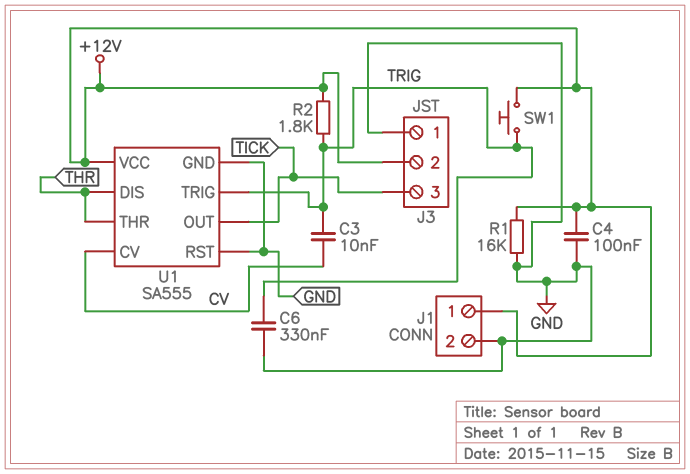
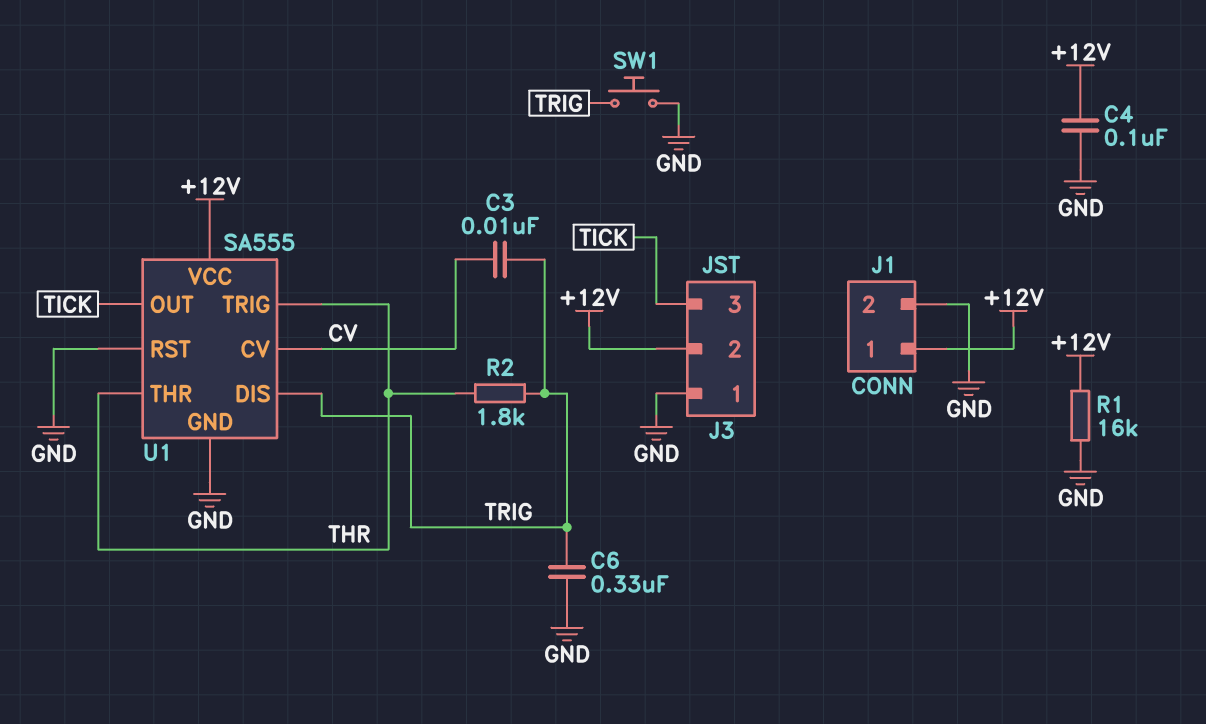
R2: 1.8k (+12V, TRIG) -> 1.8k (THR, TRIG)
SW1: button (+12V, TRIG) -> button (GND, TRIG)
U1 pin DIS: THR -> TRIG
U1 pin TRIG: TRIG -> THR

